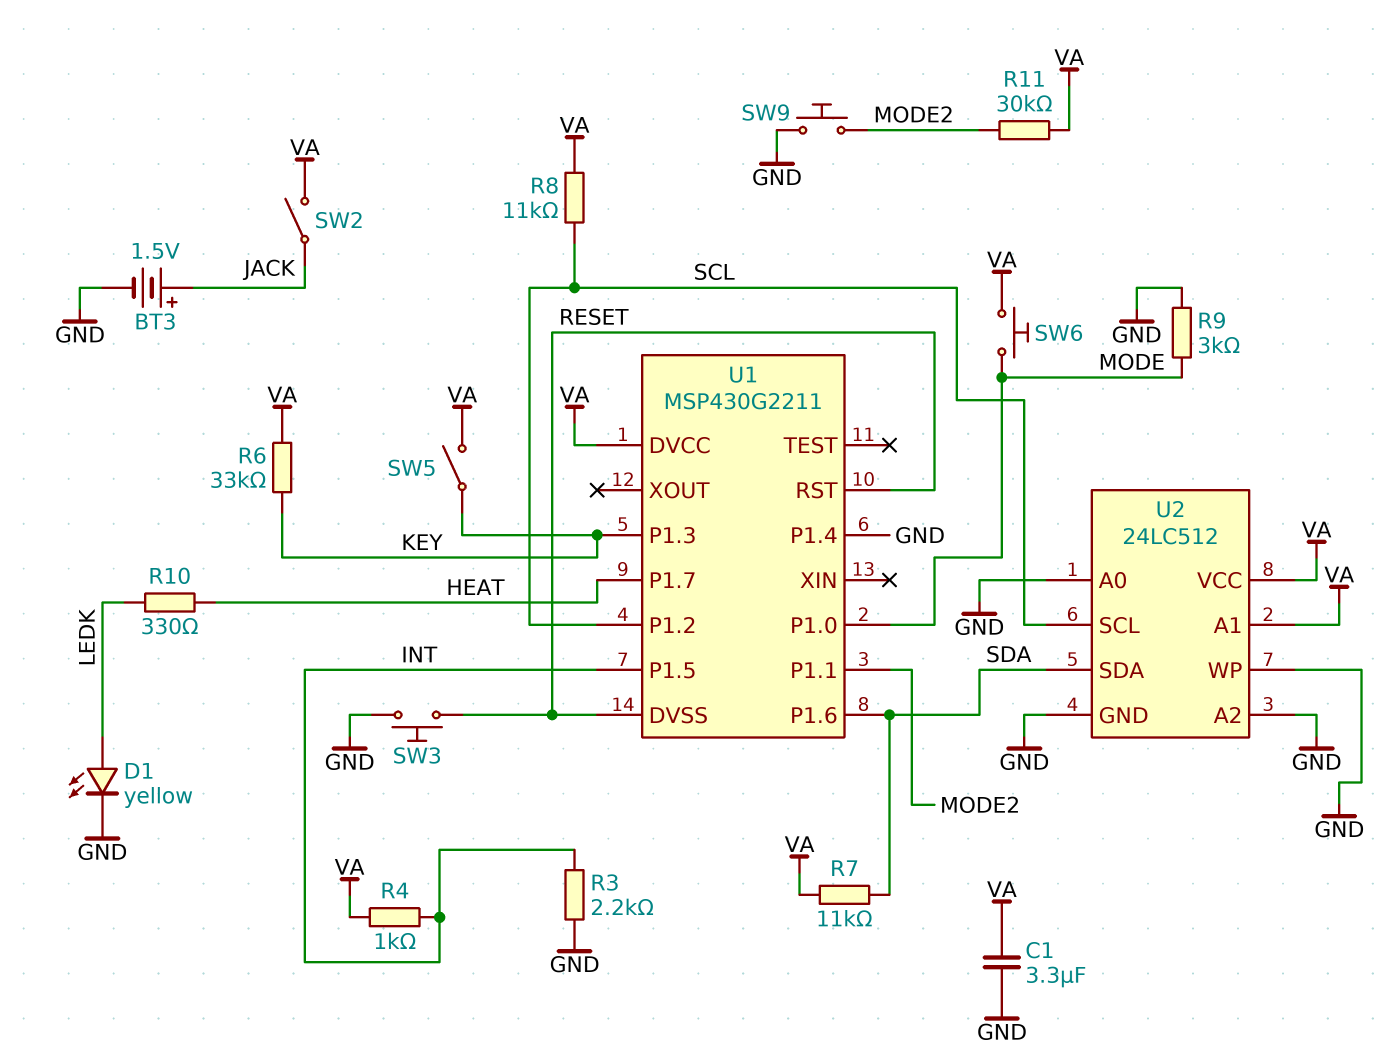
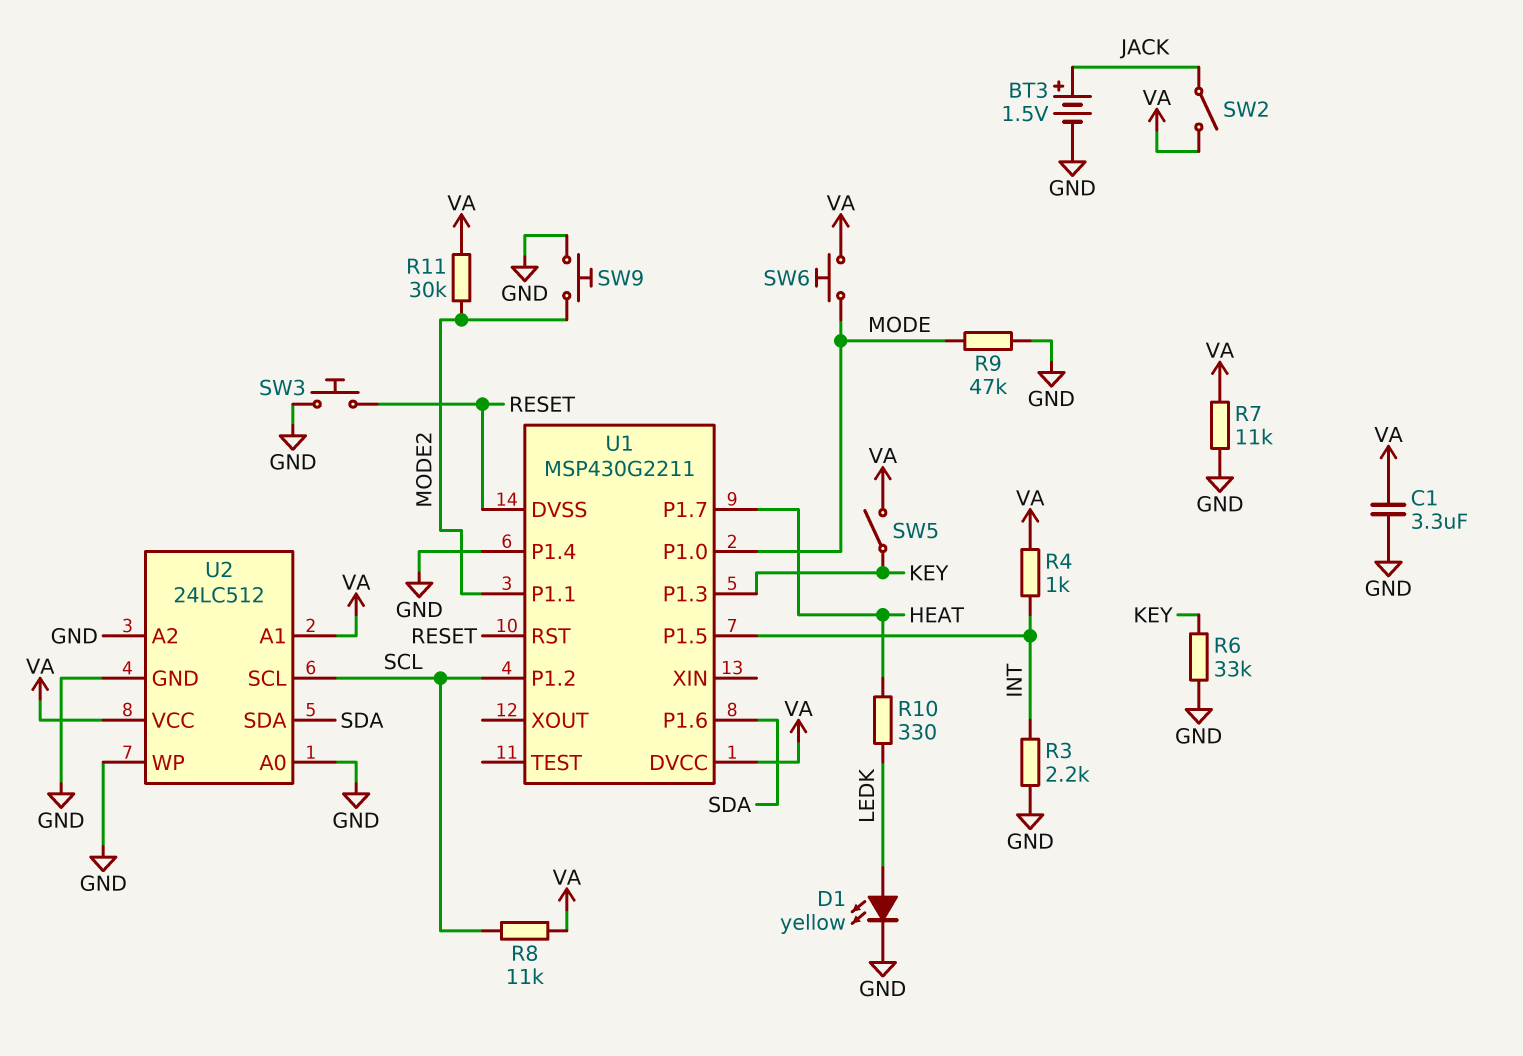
R6: 33k (KEY, VA) -> 33k (GND, KEY)
R7: 11k (SDA, VA) -> 11k (GND, VA)
R9: 3k (GND, MODE) -> 47k (GND, MODE)

